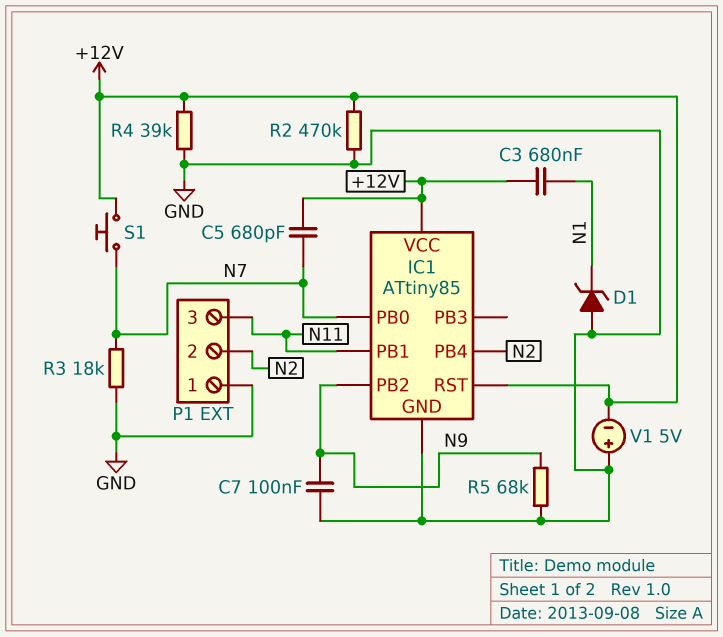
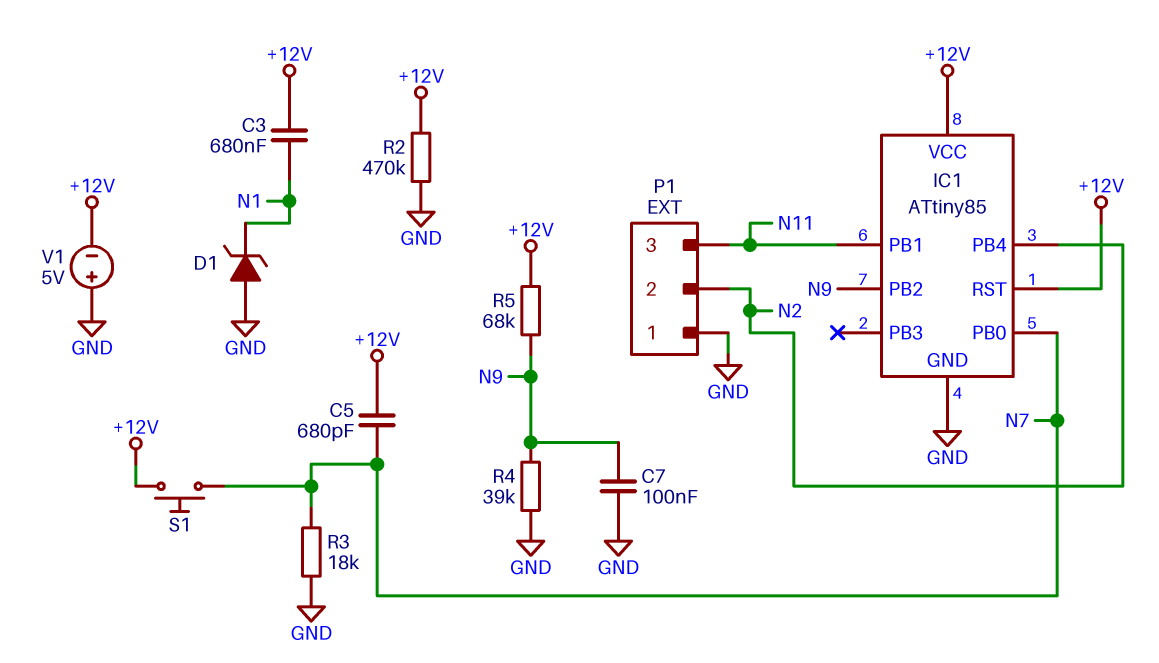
R4: 39k (+12V, GND) -> 39k (GND, N9)
R5: 68k (GND, N9) -> 68k (+12V, N9)

